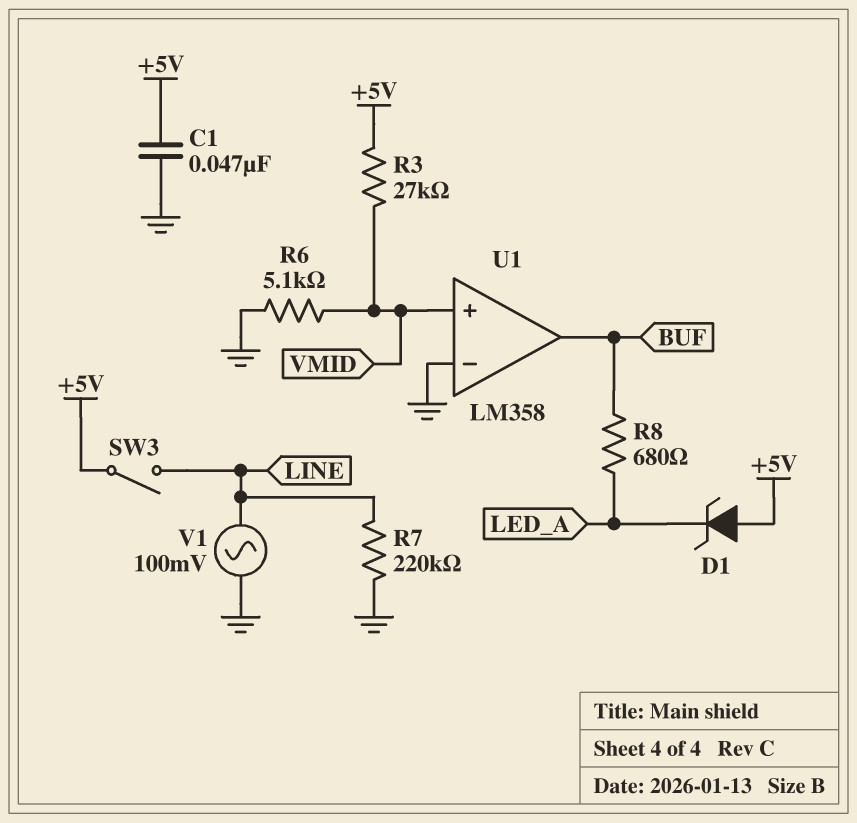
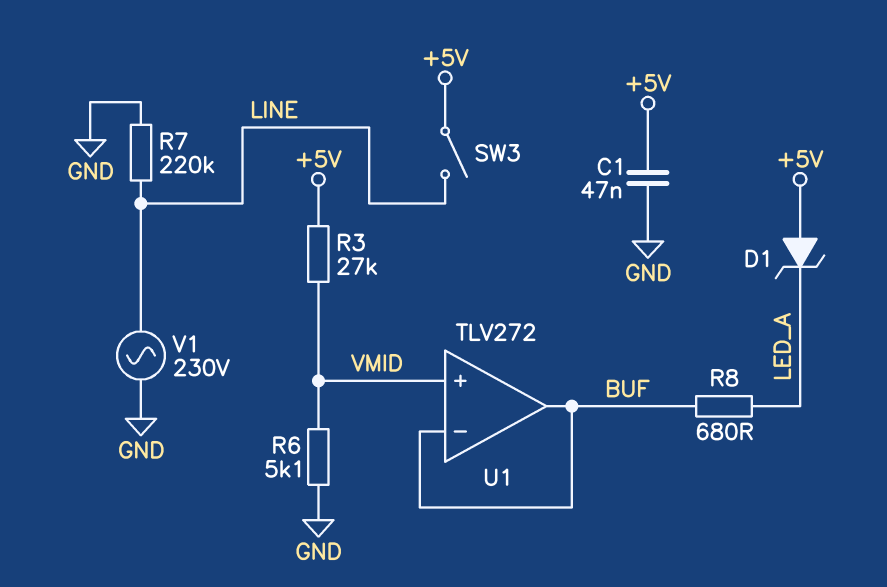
U1: LM358 -> TLV272
U1 pin in-: GND -> BUF
V1: AC 100mV (GND, LINE) -> AC 230V (GND, LINE)

